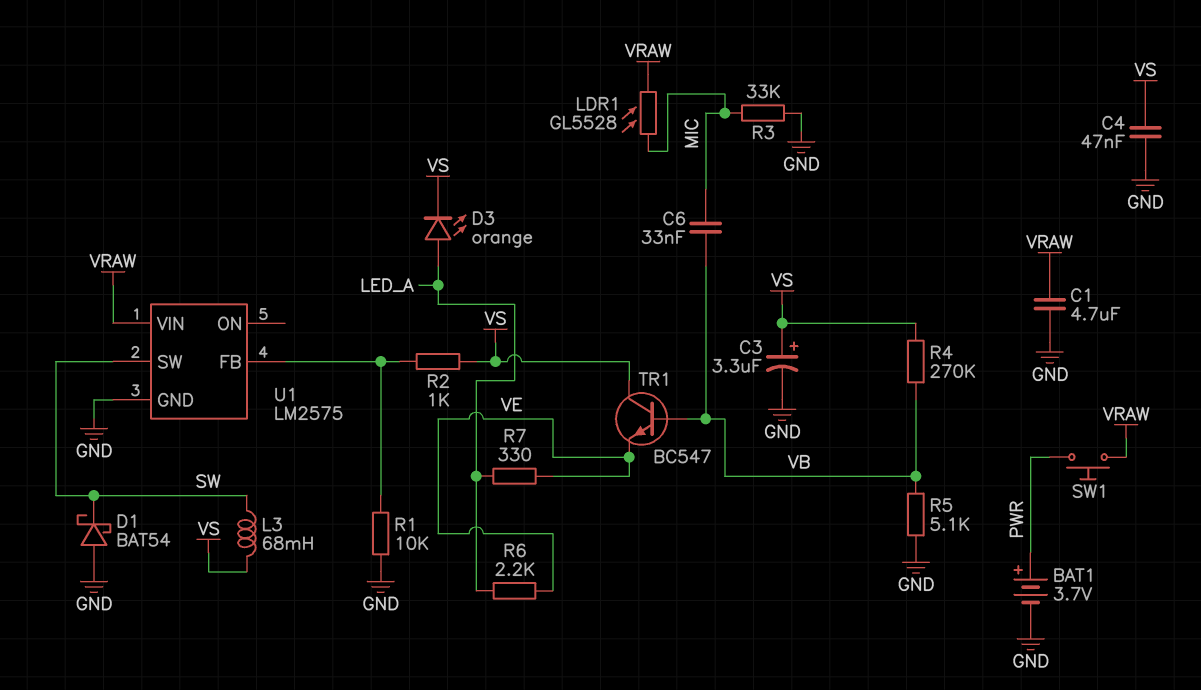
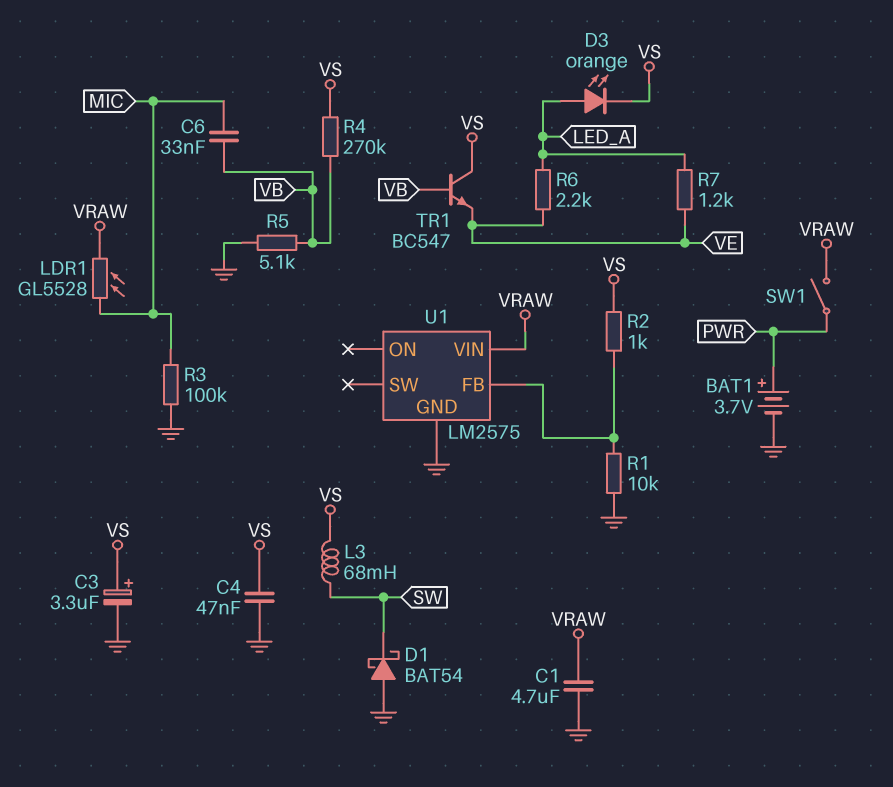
R3: 33k (GND, MIC) -> 100k (GND, MIC)
R7: 330 (LED_A, VE) -> 1.2k (LED_A, VE)
SW1: button (PWR, VRAW) -> switch (PWR, VRAW)
U1 pin SW: SW -> none

